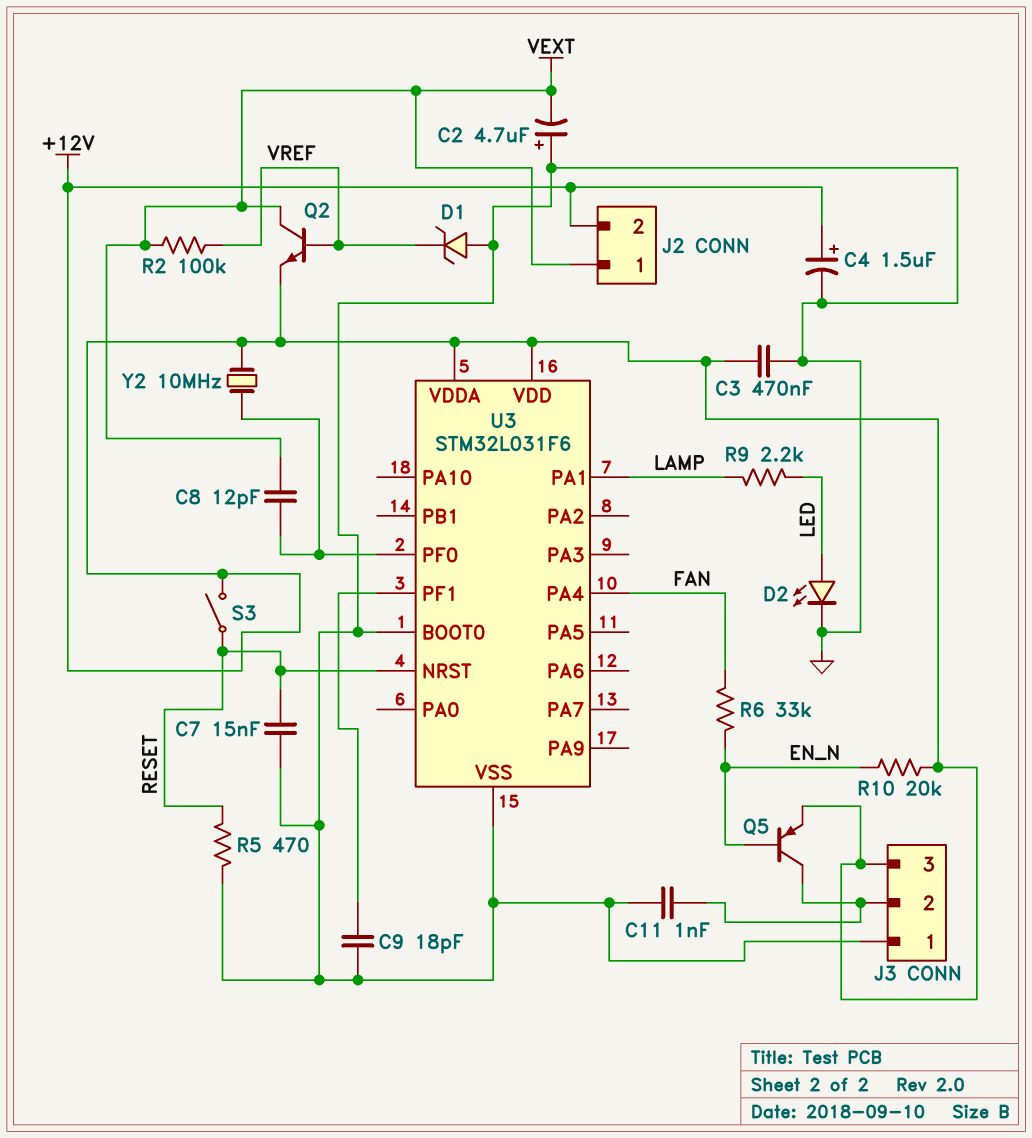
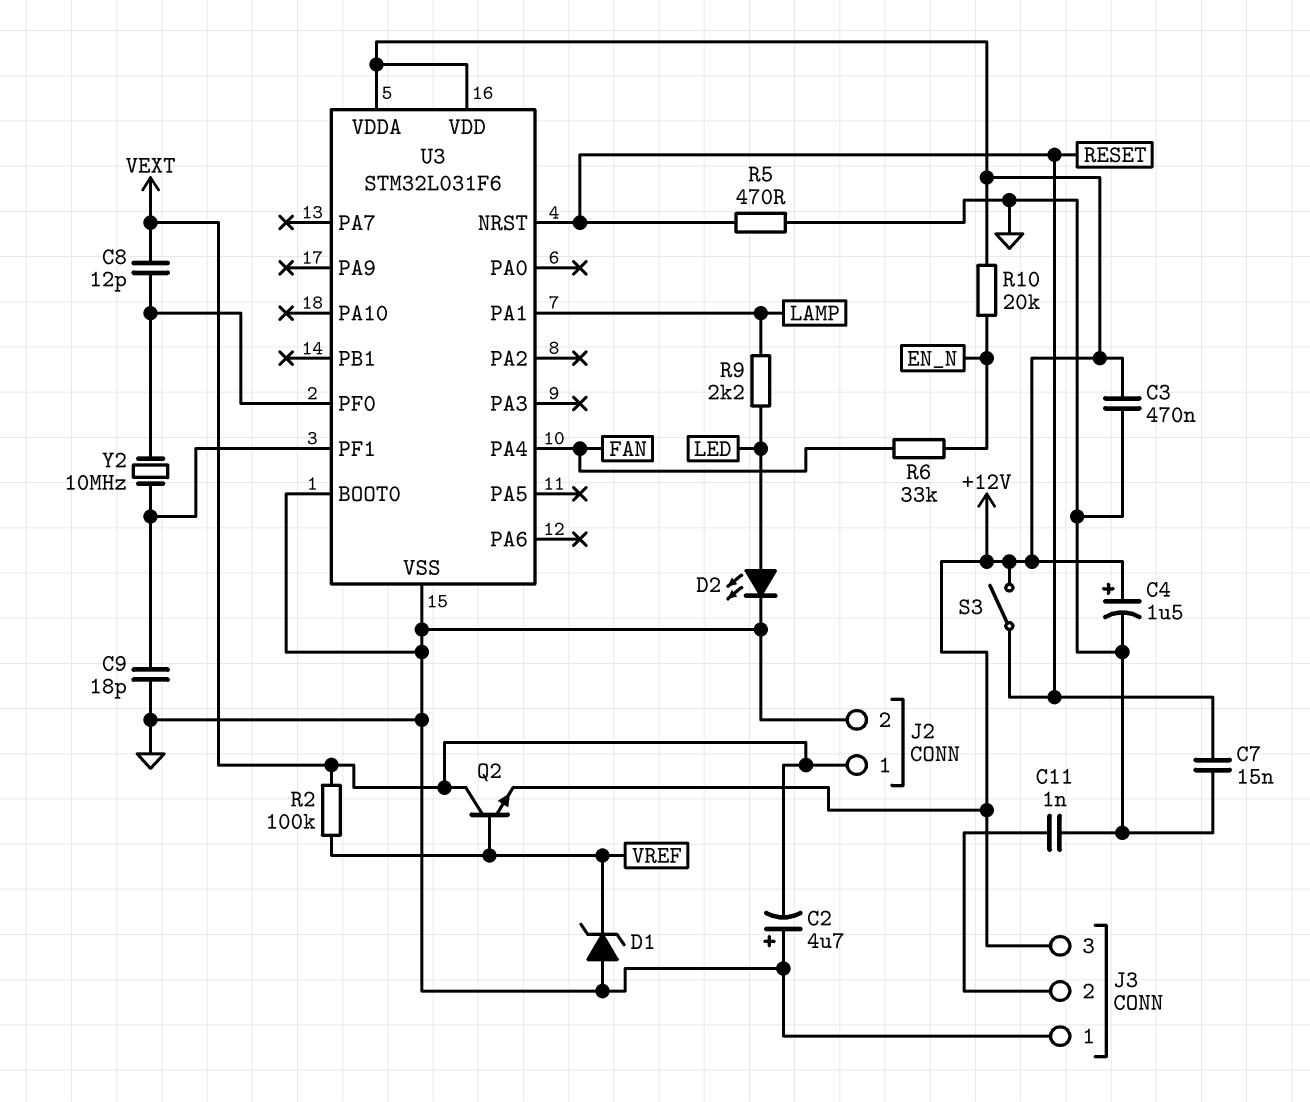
J2 pin 2: +12V -> GND
Q5: PNP (B EN_N, C J3/2, E +12V) -> none
Y2: 10MHz (+12V, U3/PF0) -> 10MHz (U3/PF0, U3/PF1)

